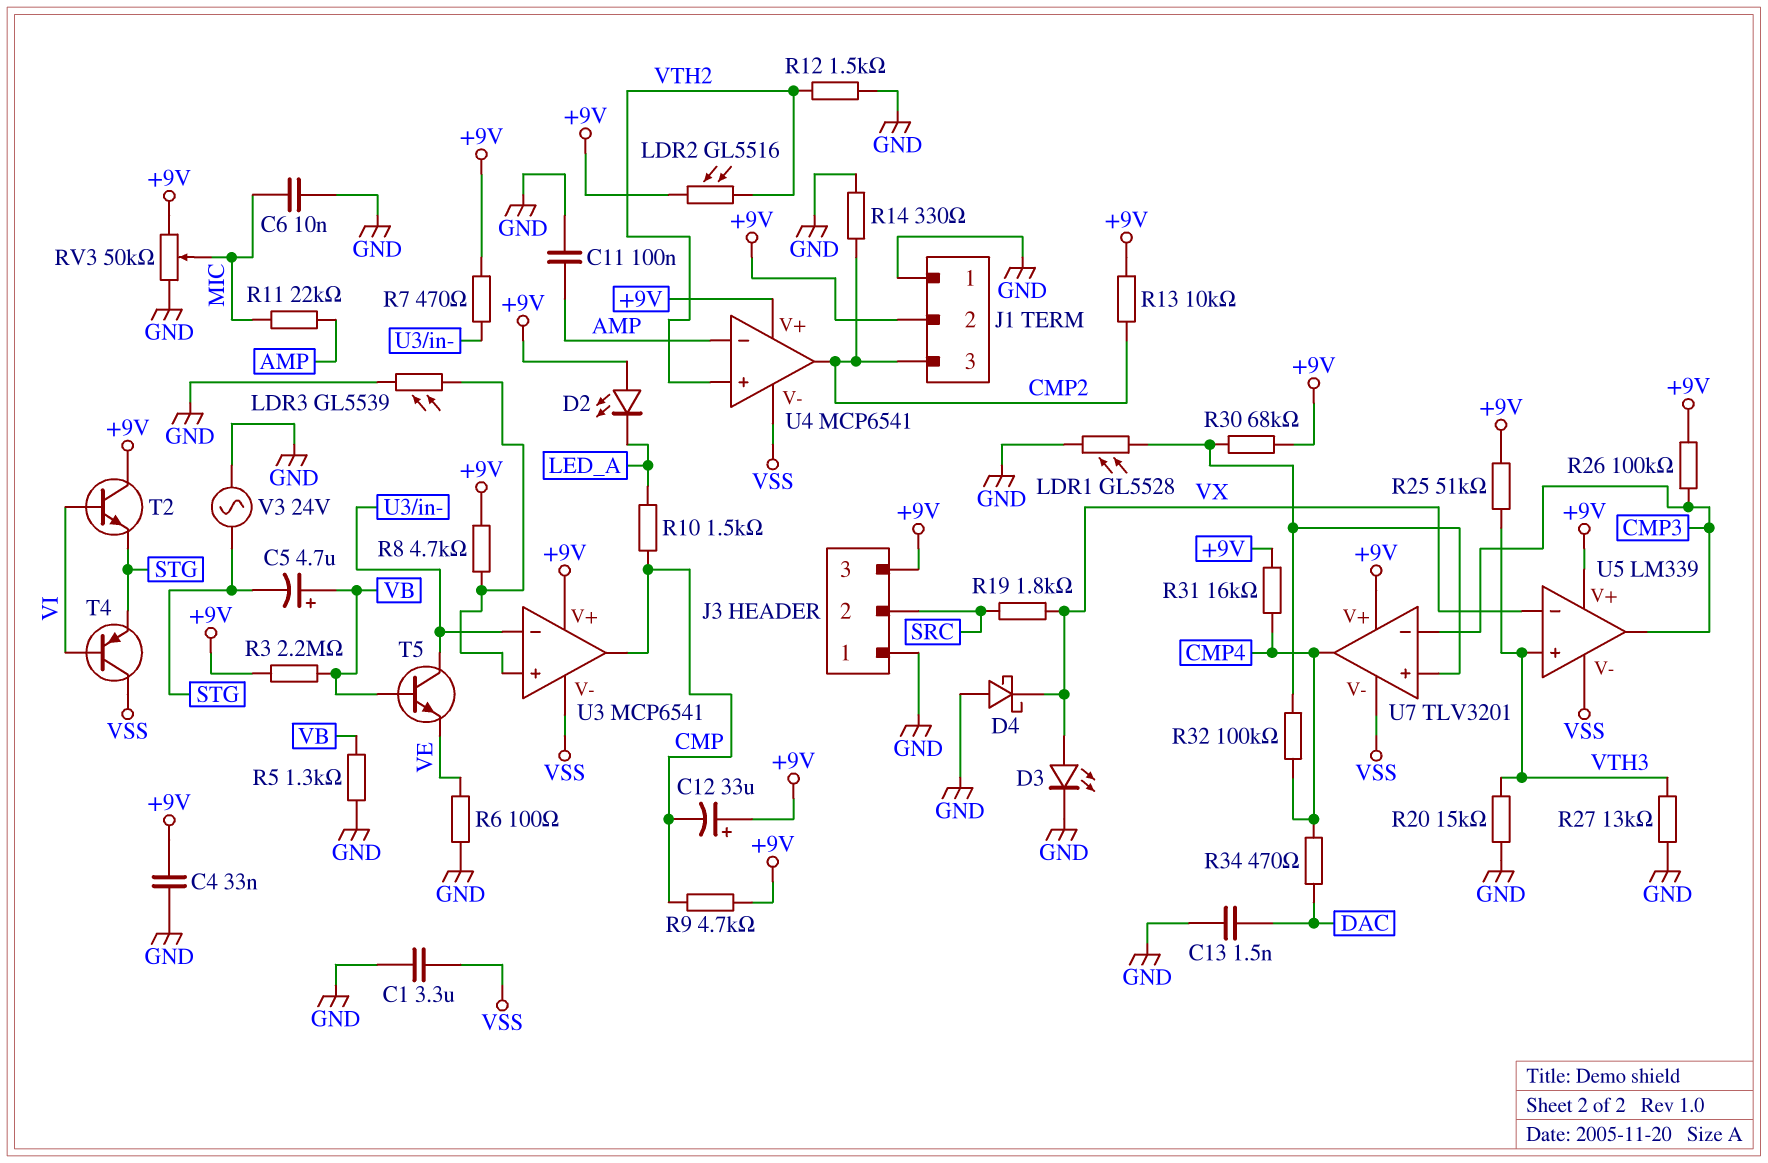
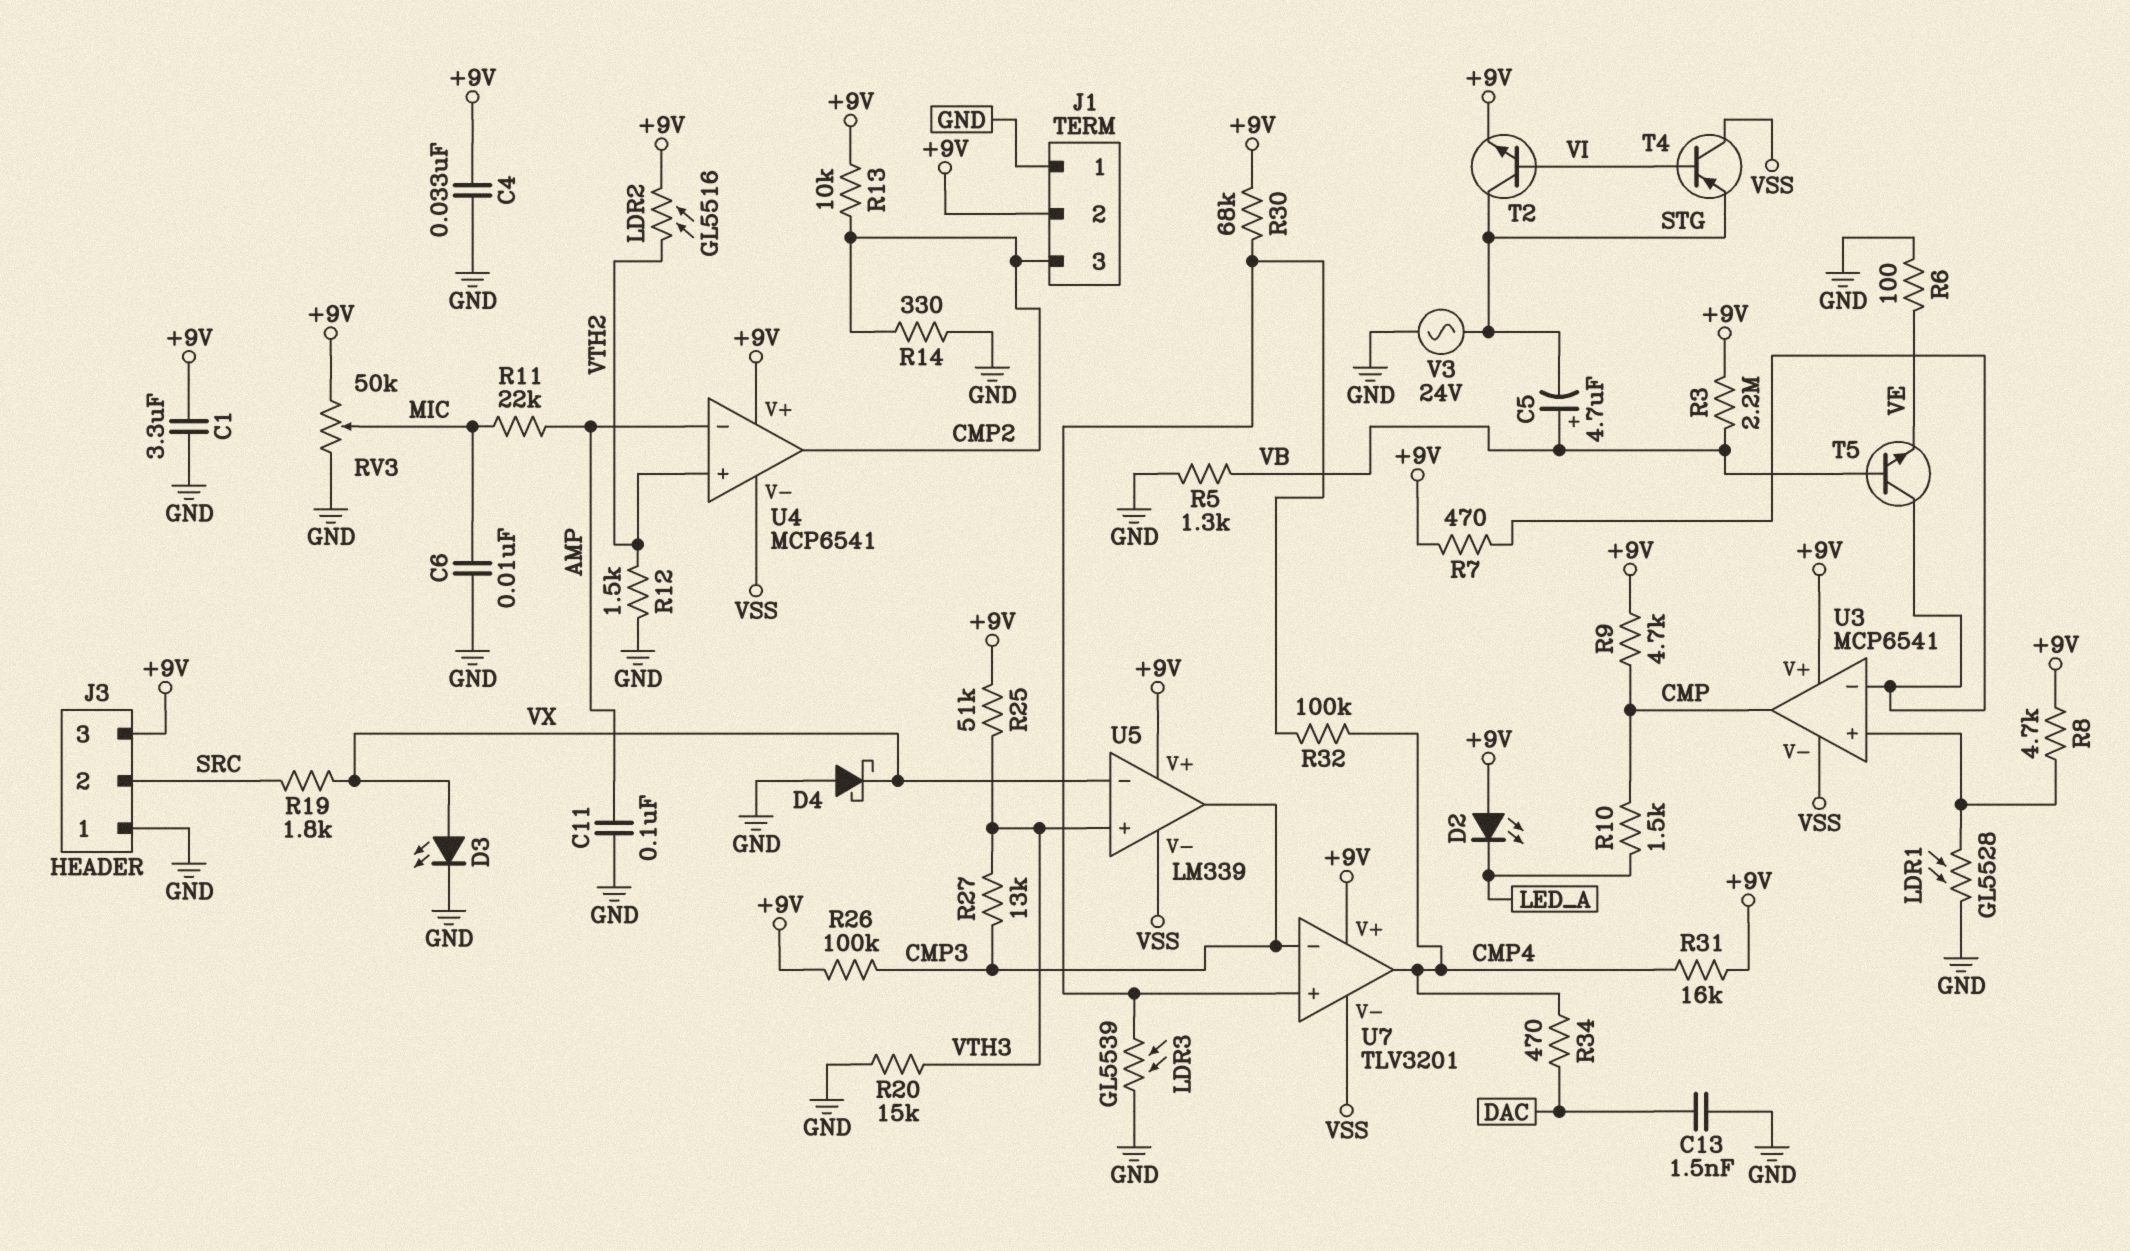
C1: 3.3uF (GND, VSS) -> 3.3uF (+9V, GND)
C12: 33uF (plus +9V, minus CMP) -> none
LDR1: GL5528 (GND, U7/in+) -> GL5528 (GND, U3/in+)
LDR3: GL5539 (GND, U3/in+) -> GL5539 (GND, U7/in+)
R27: 13k (GND, VTH3) -> 13k (CMP3, VTH3)
T2: NPN (B VI, C +9V, E STG) -> NPN (B VI, C STG, E +9V)

